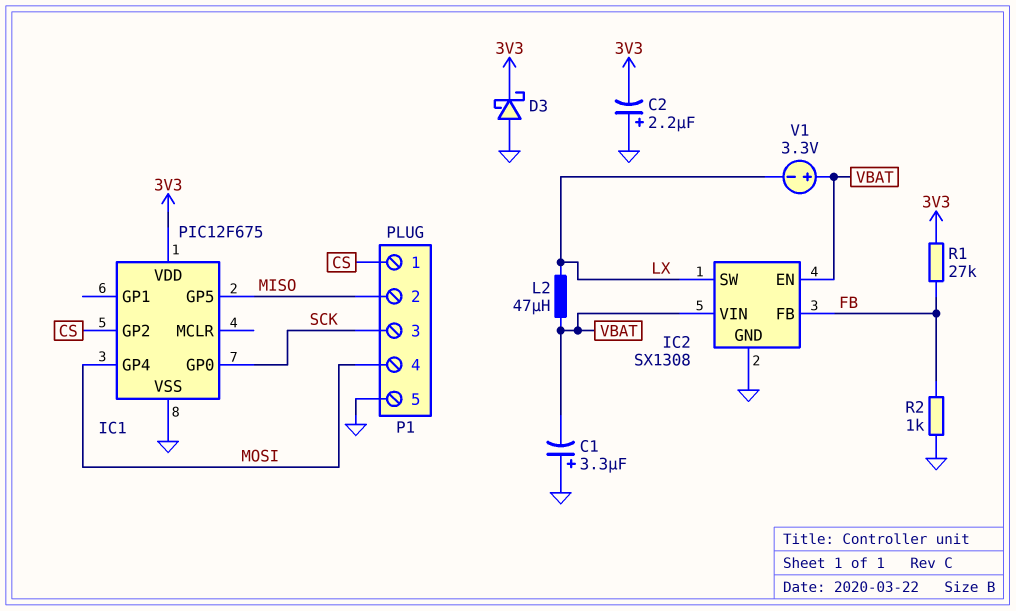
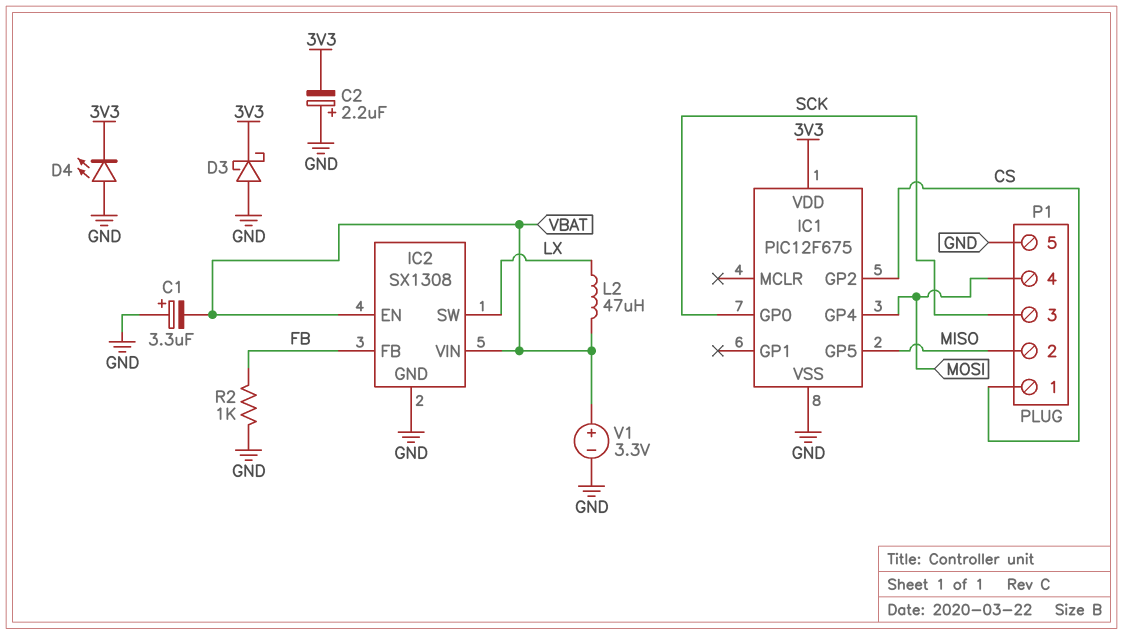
D4: none -> LED (A GND, K 3V3)
R1: 27k (3V3, FB) -> none
V1: 3.3V (plus VBAT, minus LX) -> 3.3V (plus VBAT, minus GND)

